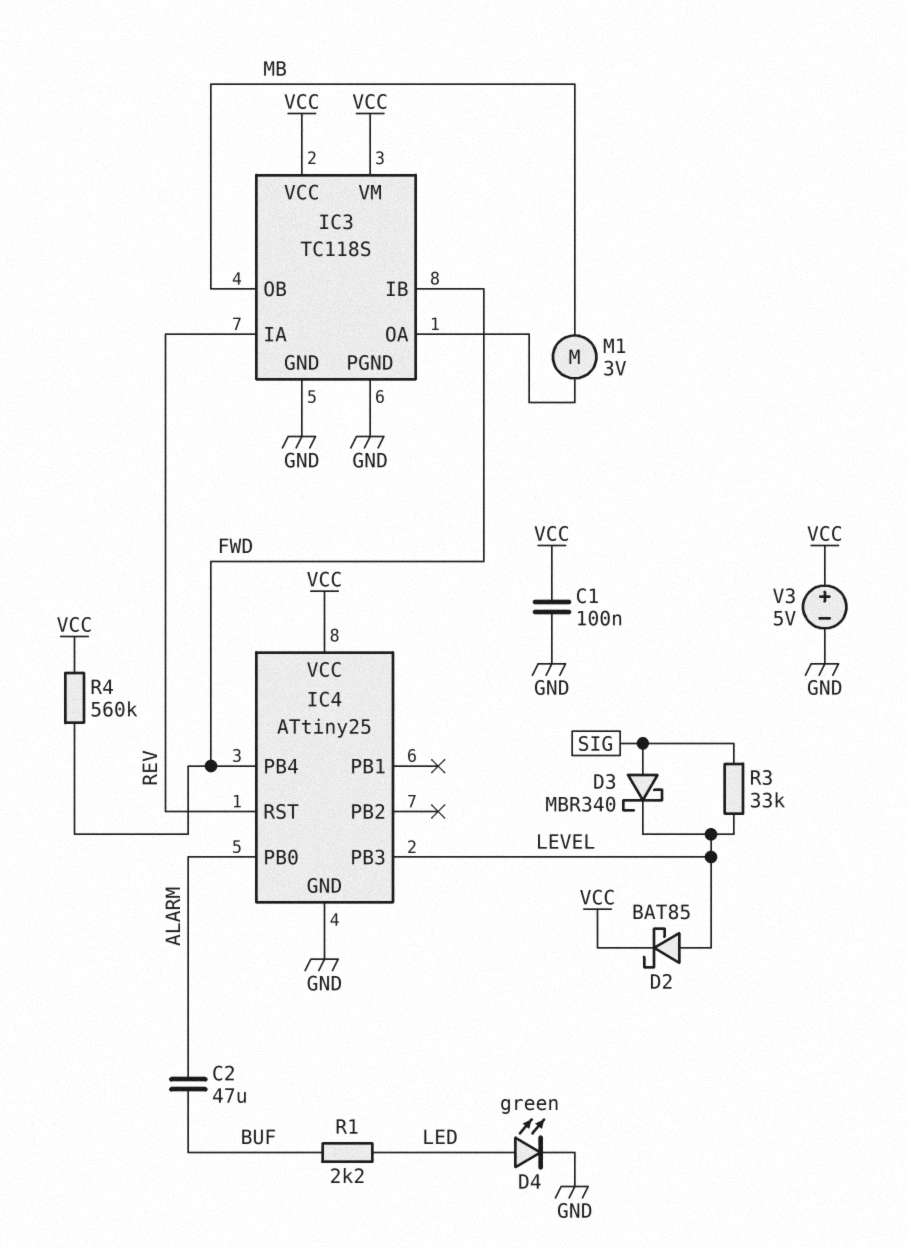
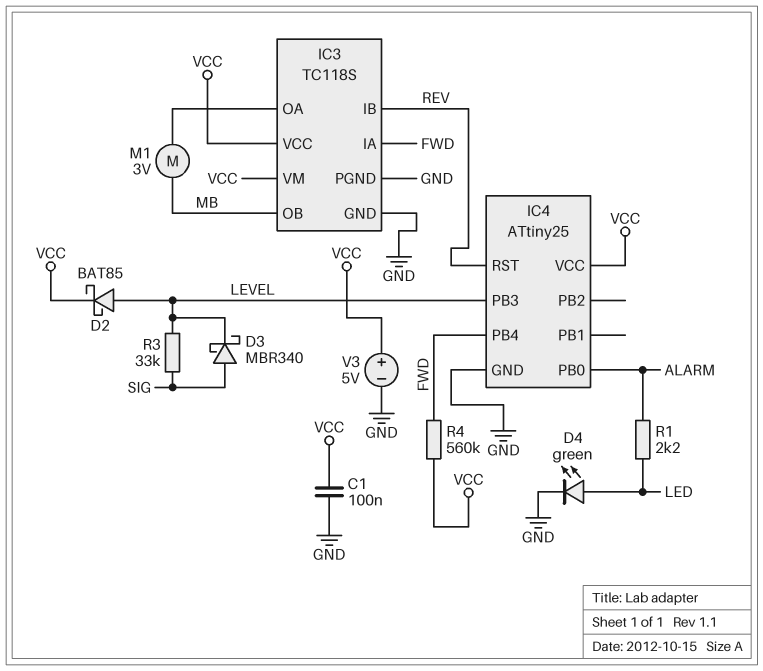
C2: 47uF (ALARM, BUF) -> none
IC3 pin IA: REV -> FWD
IC3 pin IB: FWD -> REV
R1: 2.2k (BUF, LED) -> 2.2k (ALARM, LED)

